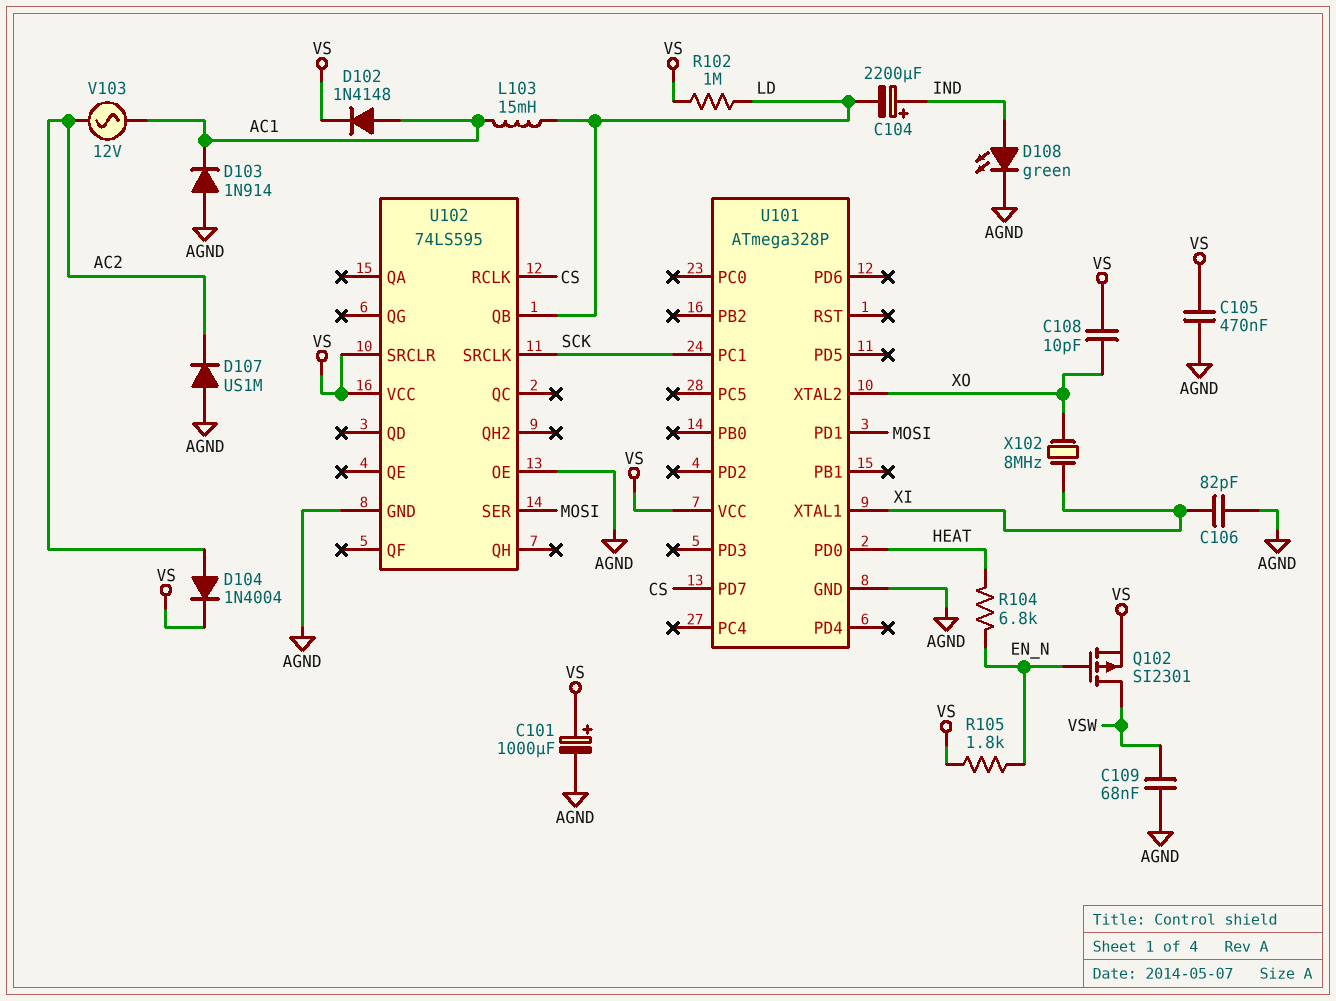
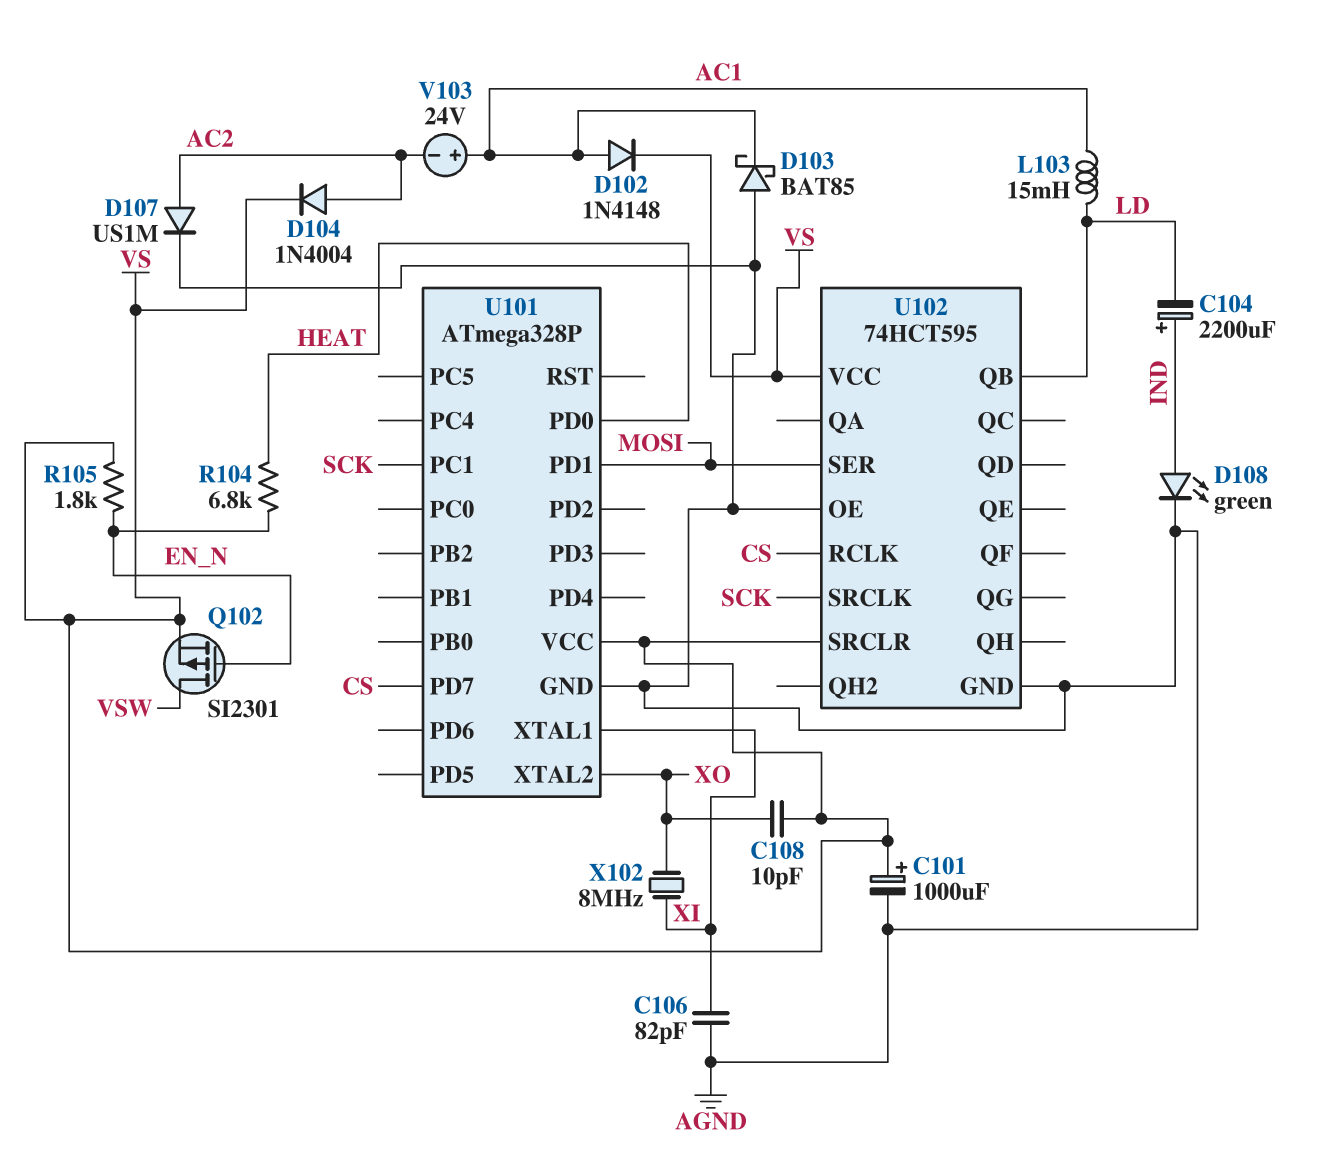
C105: 470nF (AGND, VS) -> none
C109: 68nF (AGND, VSW) -> none
D103: diode 1N914 (A AGND, K AC1) -> schottky BAT85 (A AGND, K AC1)
D107: diode US1M (A AGND, K AC2) -> diode US1M (A AC2, K AGND)
R102: 1M (LD, VS) -> none
U102: 74LS595 -> 74HCT595
V103: AC 12V (AC1, AC2) -> 24V (plus AC1, minus AC2)

